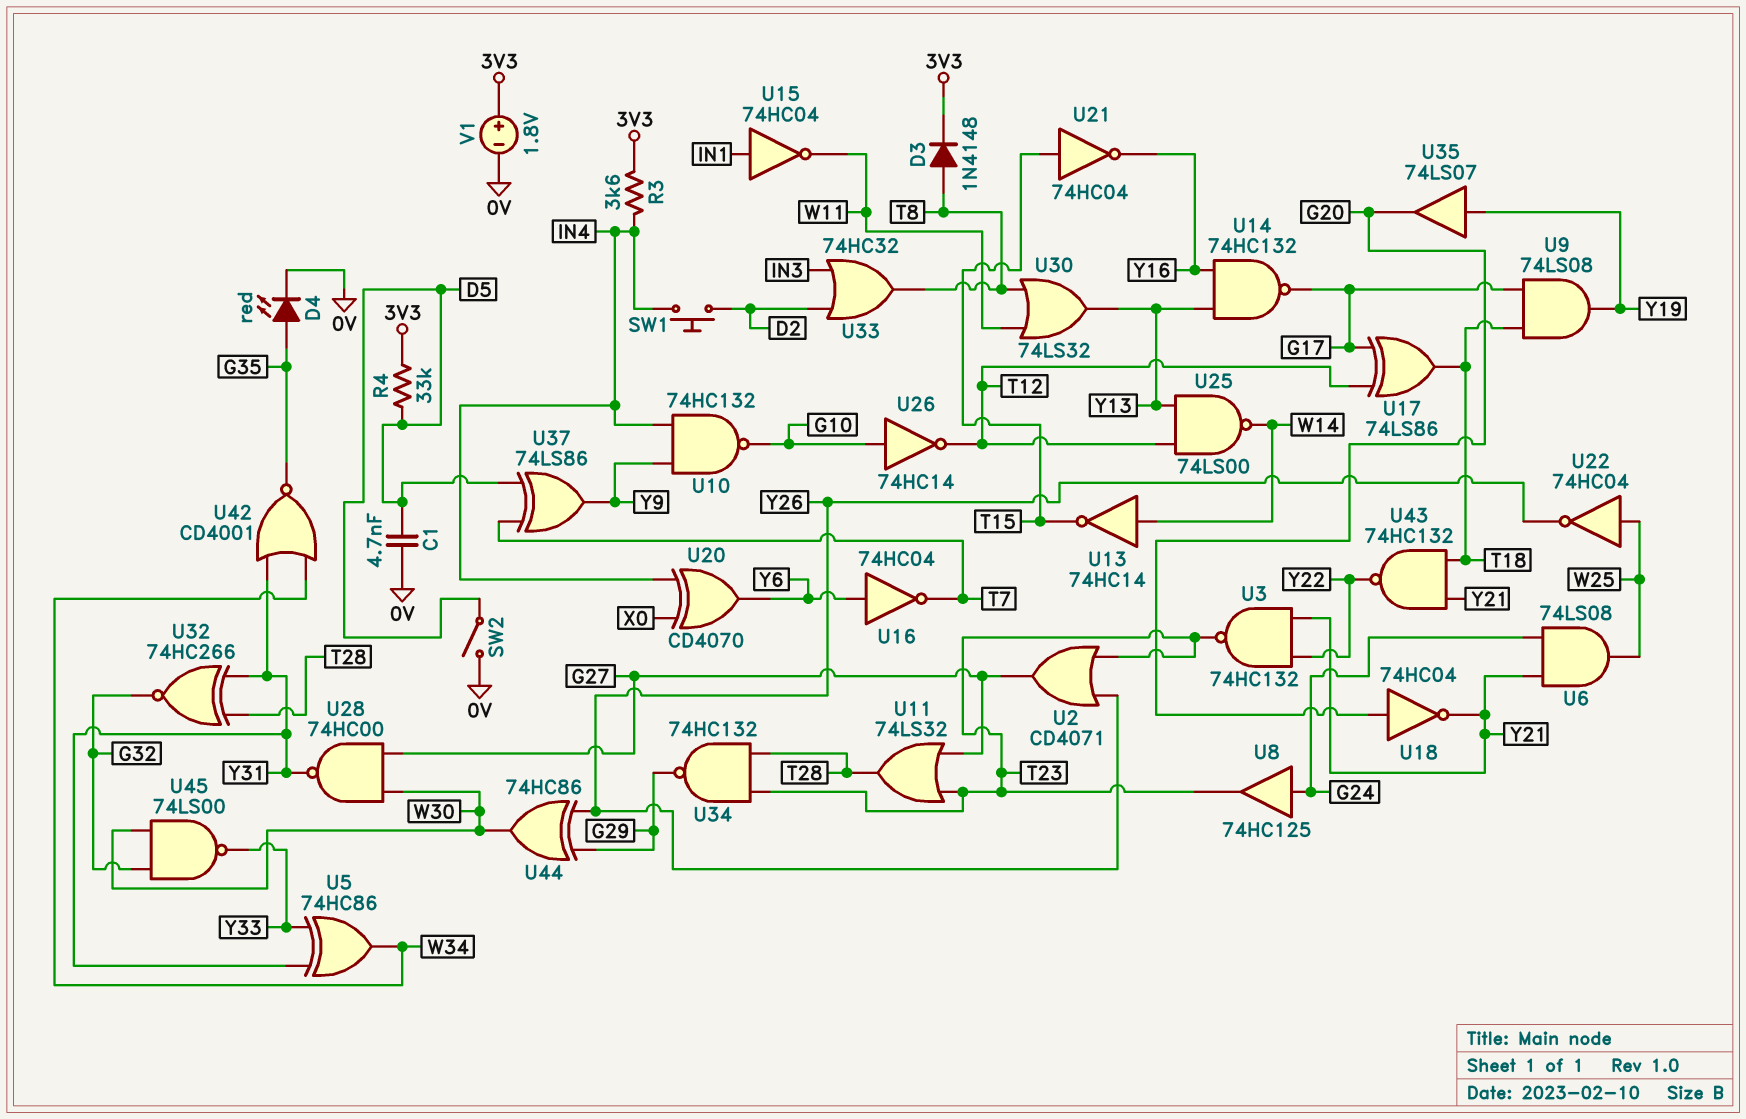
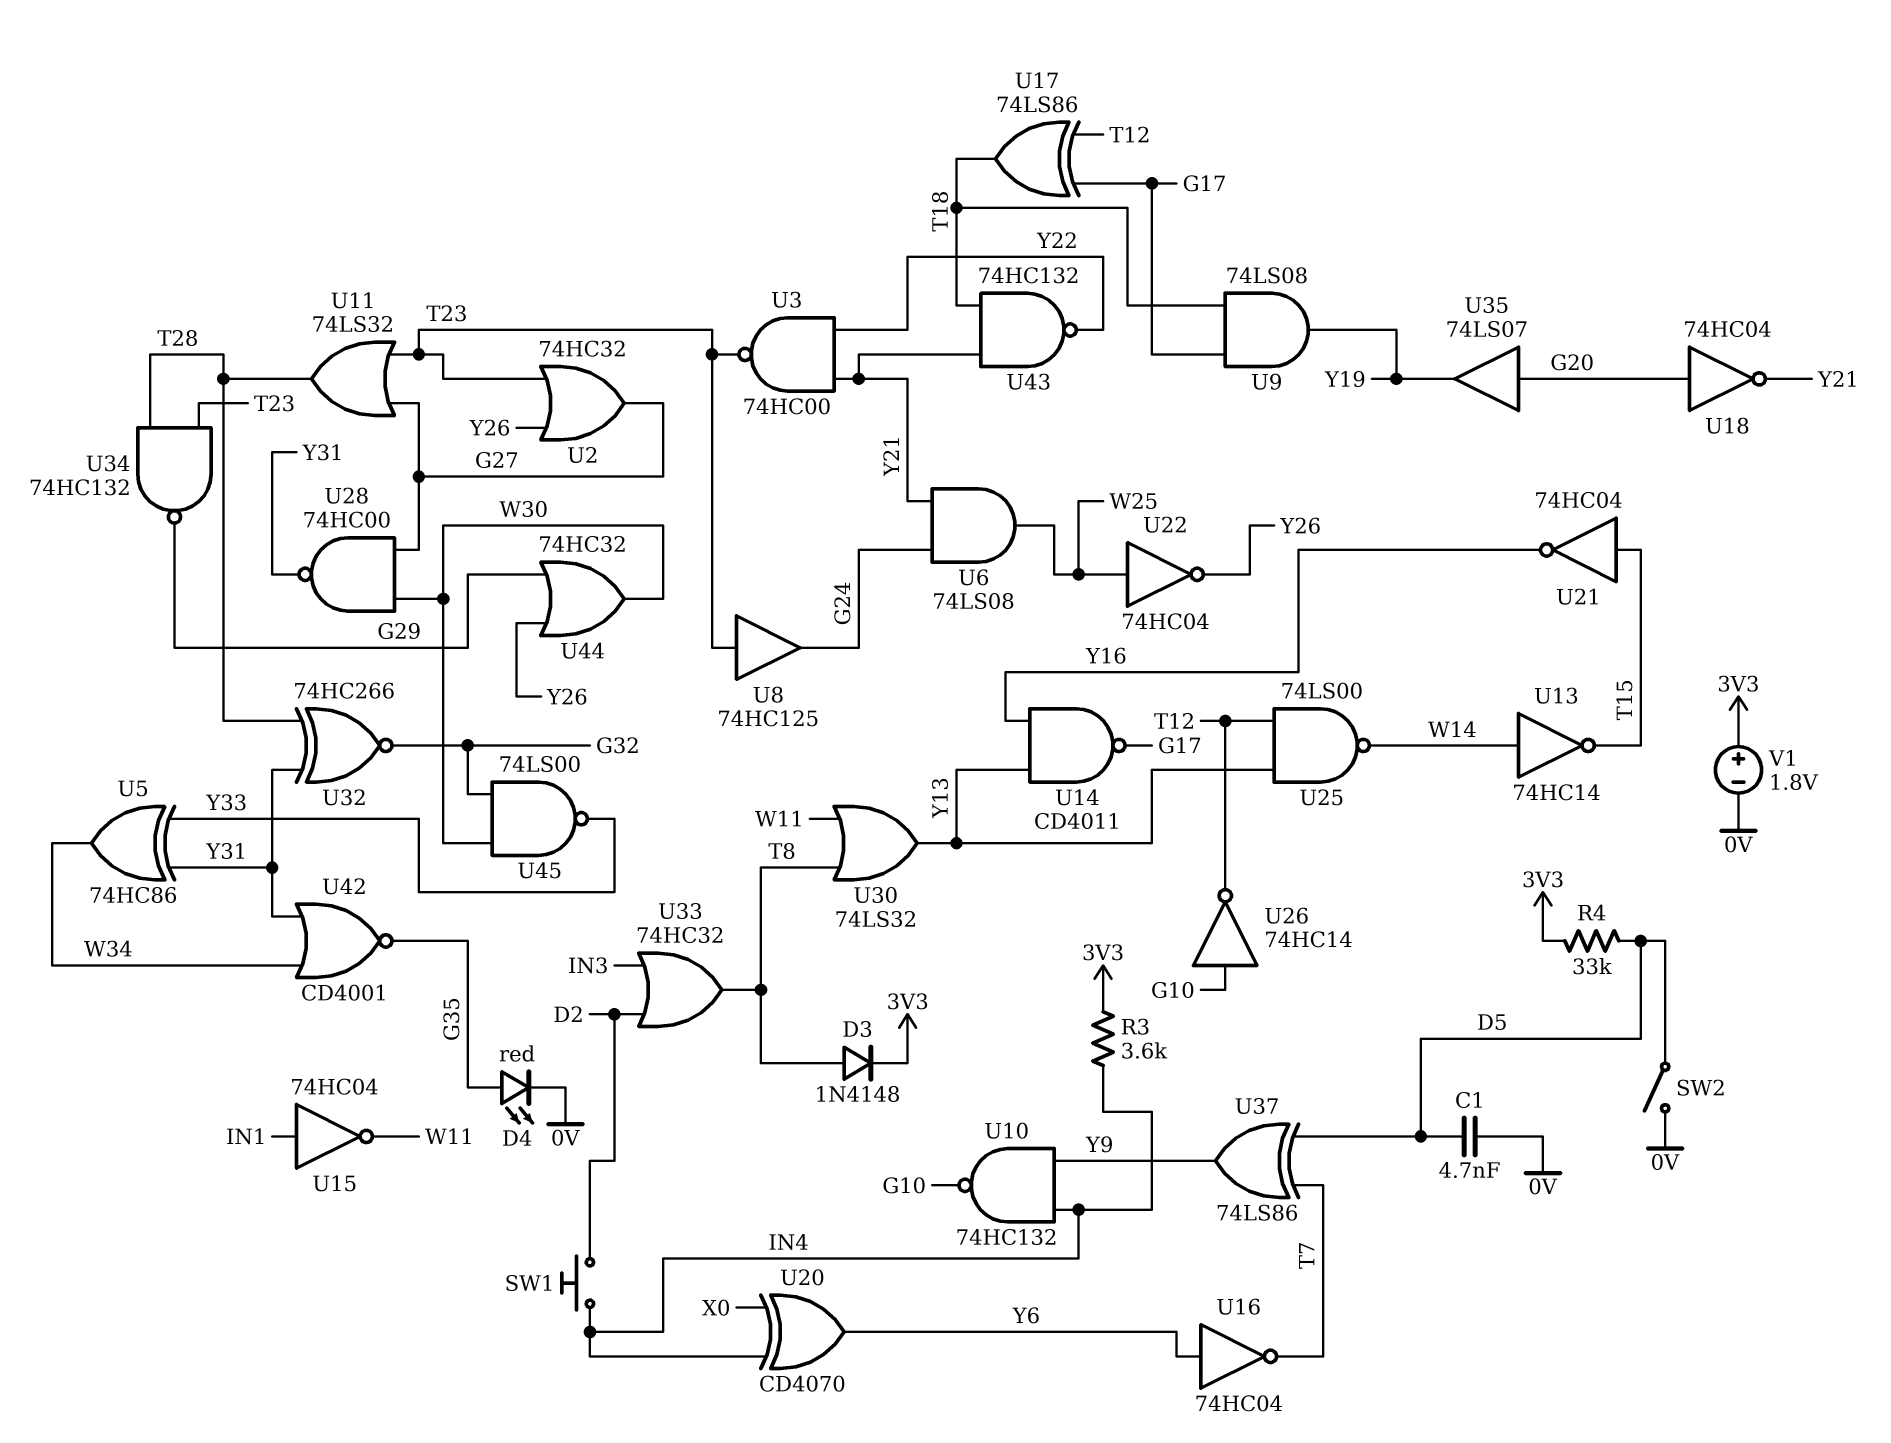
U2: OR CD4071 (in T23, in Y26, out G27) -> OR 74HC32 (in T23, in Y26, out G27)
U3: NAND 74HC132 (in Y21, in Y22, out T23) -> NAND 74HC00 (in Y21, in Y22, out T23)
U8: buffer 74HC125 (in G24, out T23) -> buffer 74HC125 (in T23, out G24)
U14: NAND 74HC132 (in Y13, in Y16, out G17) -> NAND CD4011 (in Y13, in Y16, out G17)
U35: buffer 74LS07 (in Y19, out G20) -> buffer 74LS07 (in G20, out Y19)
U44: XOR 74HC86 (in G29, in Y26, out W30) -> OR 74HC32 (in G29, in Y26, out W30)

